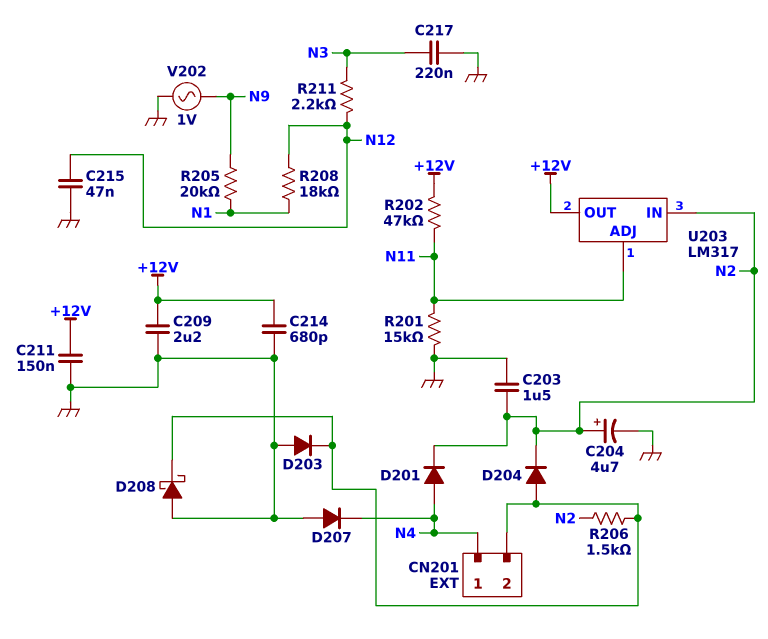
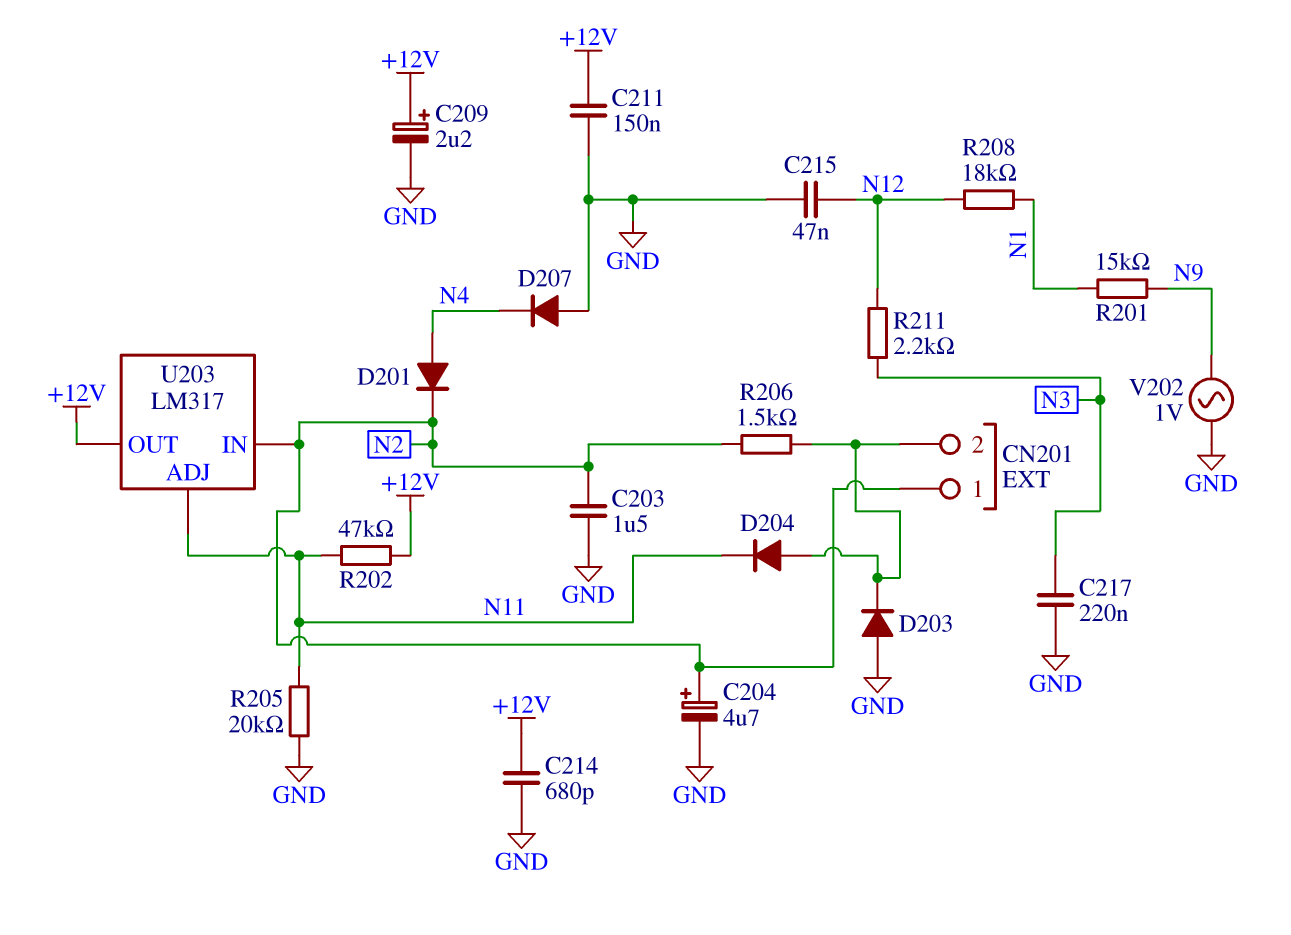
C209: 2.2uF (+12V, GND) -> 2.2uF (plus +12V, minus GND)
CN201 pin 1: N4 -> N2
D204: diode (A CN201/2, K N2) -> diode (A CN201/2, K N11)
D208: schottky (A GND, K CN201/2) -> none
R201: 15k (GND, N11) -> 15k (N1, N9)
R205: 20k (N1, N9) -> 20k (GND, N11)

